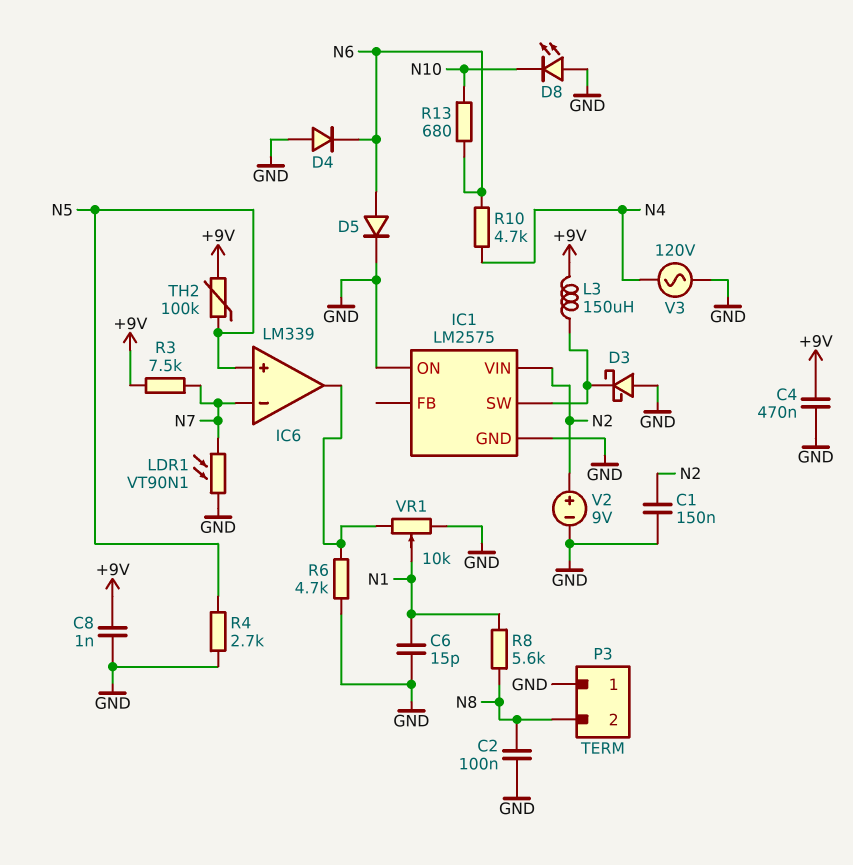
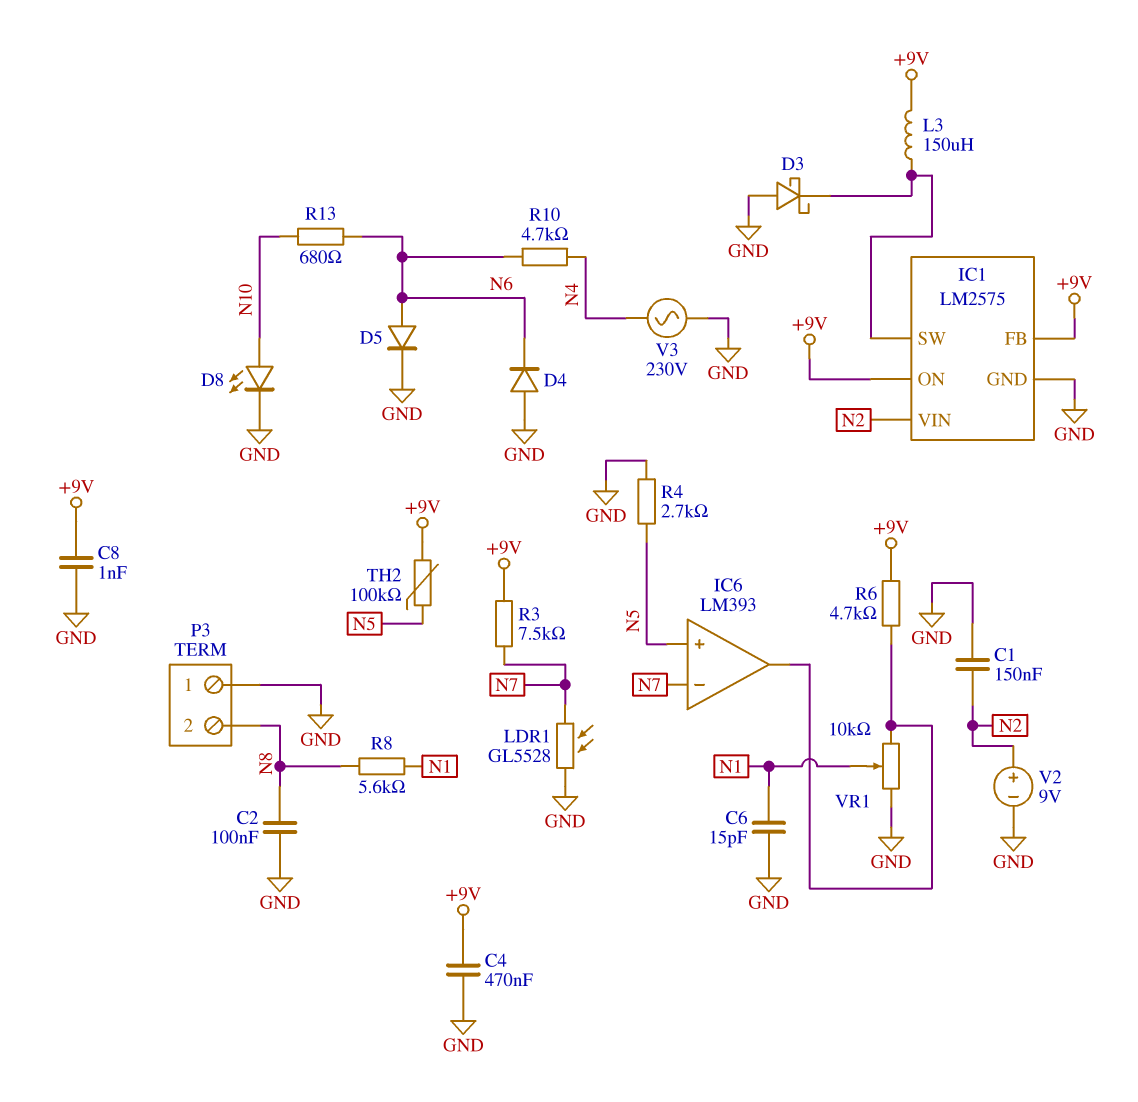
D8: LED (A GND, K N10) -> LED (A N10, K GND)
IC1 pin FB: none -> +9V
IC1 pin ON: GND -> +9V
IC6: LM339 -> LM393
LDR1: VT90N1 (GND, N7) -> GL5528 (GND, N7)
R6: 4.7k (GND, IC6/out) -> 4.7k (+9V, IC6/out)
V3: AC 120V (GND, N4) -> AC 230V (GND, N4)

